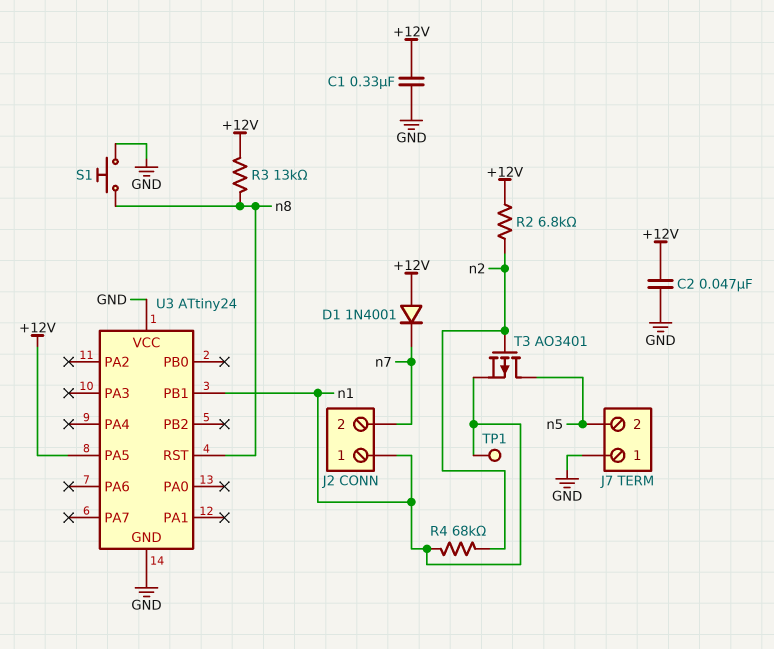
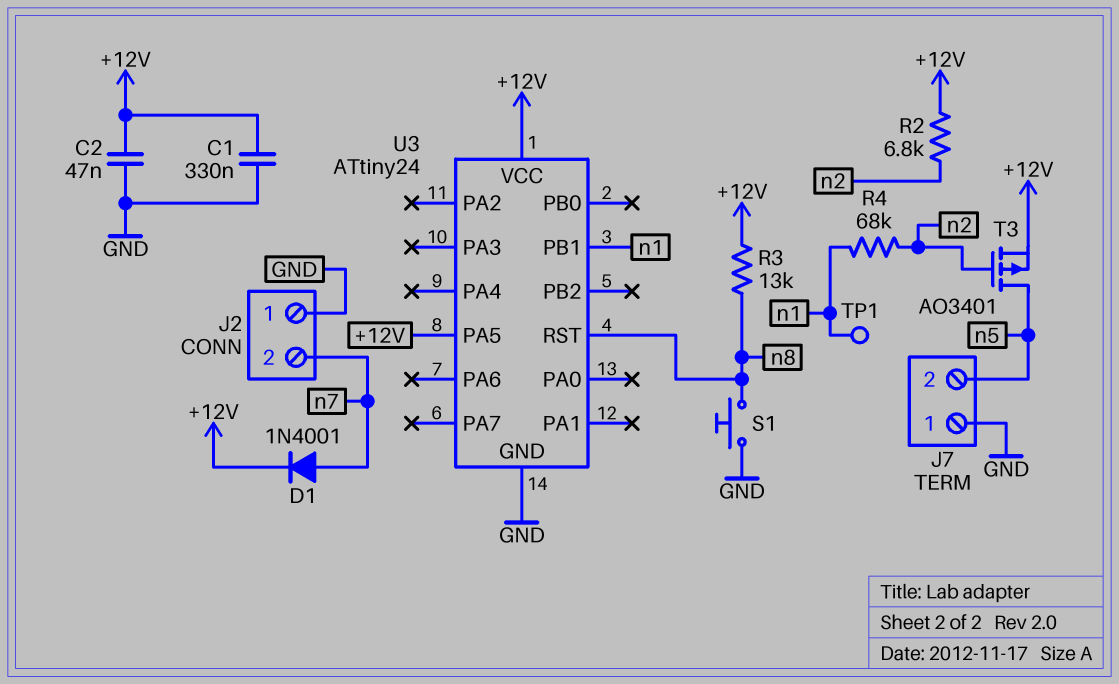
D1: diode 1N4001 (A +12V, K n7) -> diode 1N4001 (A n7, K +12V)
J2 pin 1: n1 -> GND
T3: PMOS AO3401 (G n2, D n5, S n1) -> PMOS AO3401 (G n2, D n5, S +12V)
U3 pin VCC: GND -> +12V

